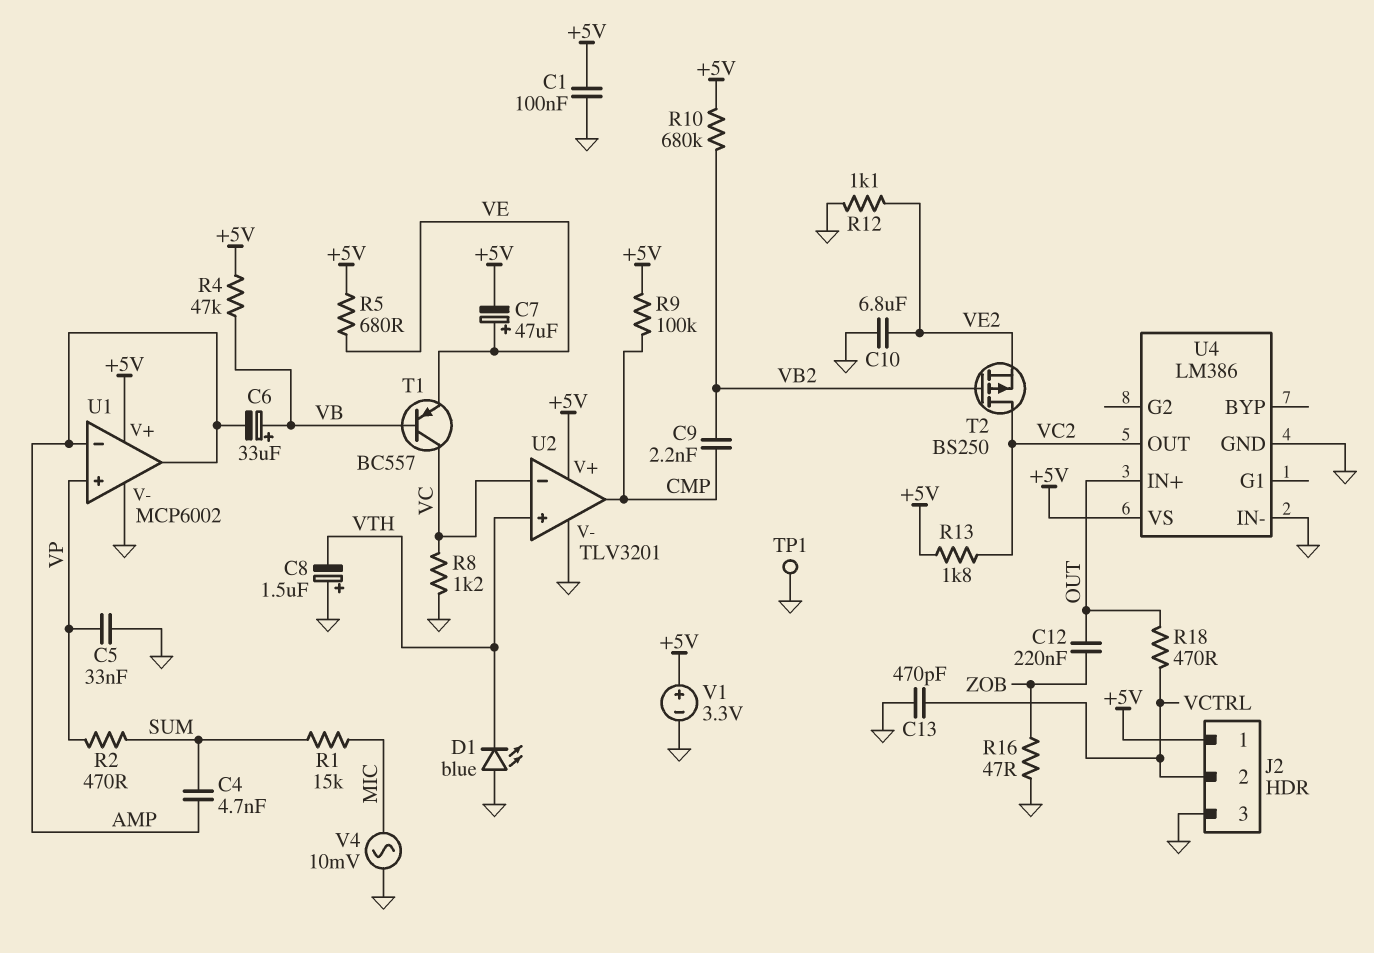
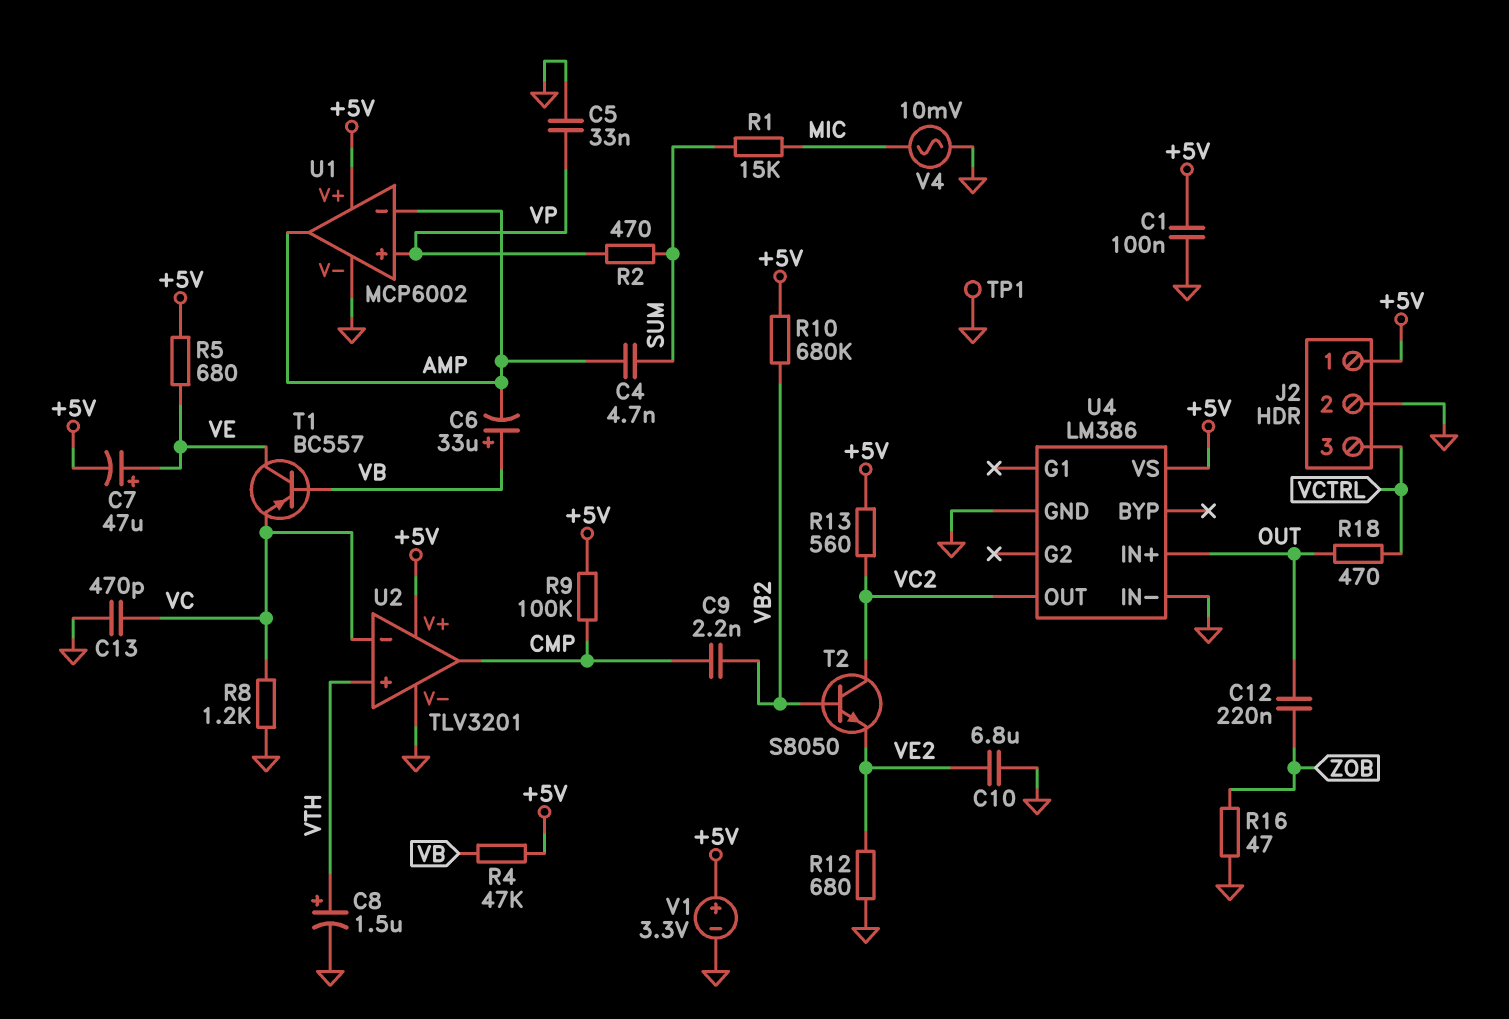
C8: 1.5uF (plus GND, minus VTH) -> 1.5uF (plus VTH, minus GND)
C13: 470pF (GND, VCTRL) -> 470pF (GND, VC)
D1: LED blue (A GND, K VTH) -> none
J2 pin 2: VCTRL -> GND
J2 pin 3: GND -> VCTRL
R12: 1.1k (GND, VE2) -> 680 (GND, VE2)
R13: 1.8k (+5V, VC2) -> 560 (+5V, VC2)
T1: PNP BC557 (B VB, C VC, E VE) -> PNP BC557 (B VB, C VE, E VC)
T2: PMOS BS250 (G VB2, D VC2, S VE2) -> NPN S8050 (B VB2, C VC2, E VE2)

